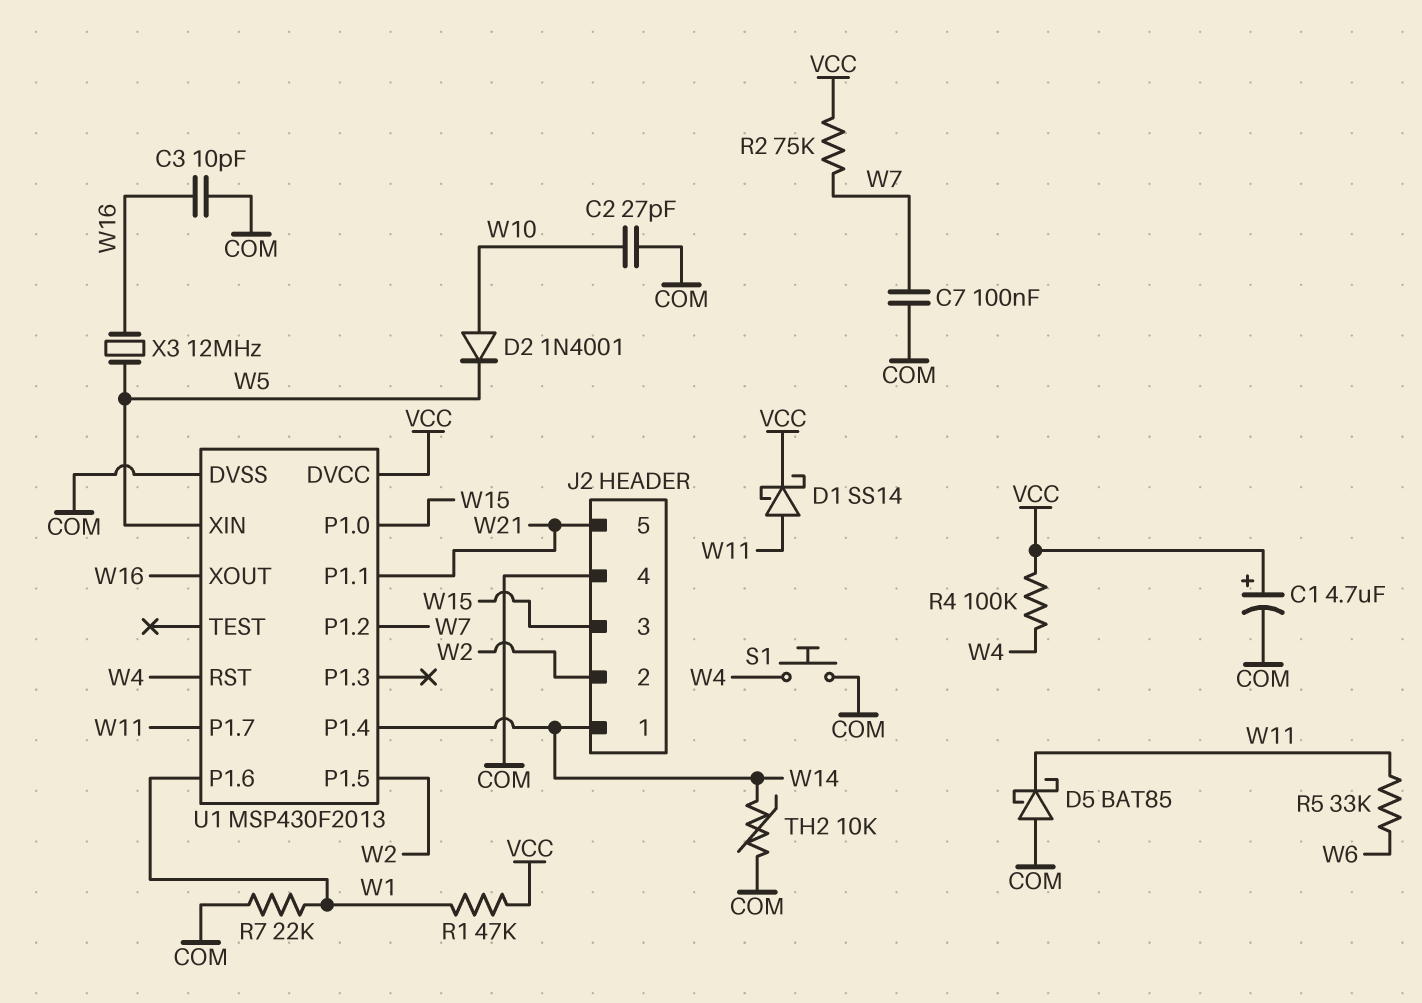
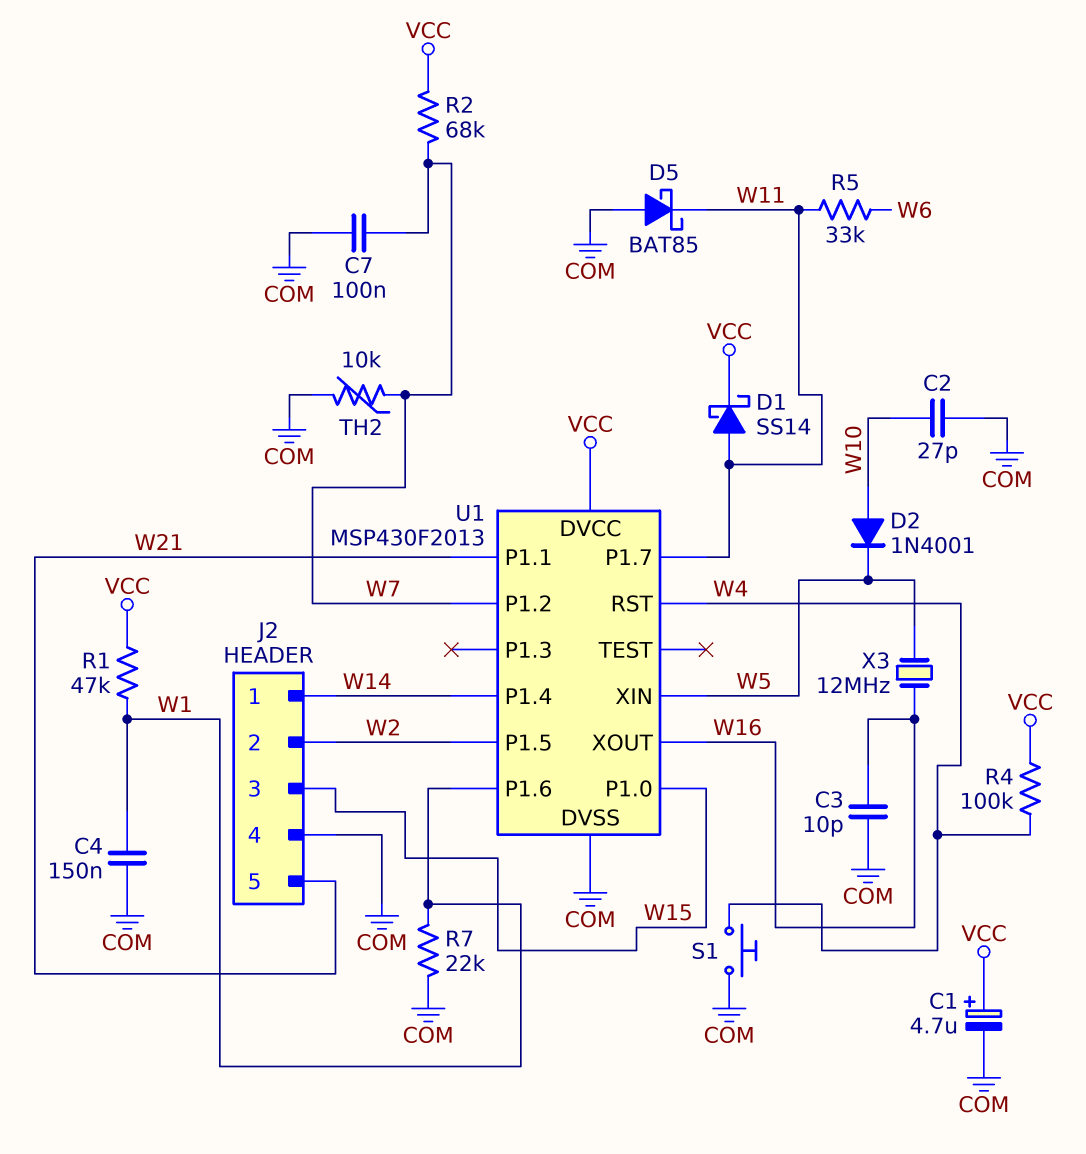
C4: none -> 150nF (COM, W1)
R2: 75k (VCC, W7) -> 68k (VCC, W7)
TH2: 10k (COM, W14) -> 10k (COM, W7)

